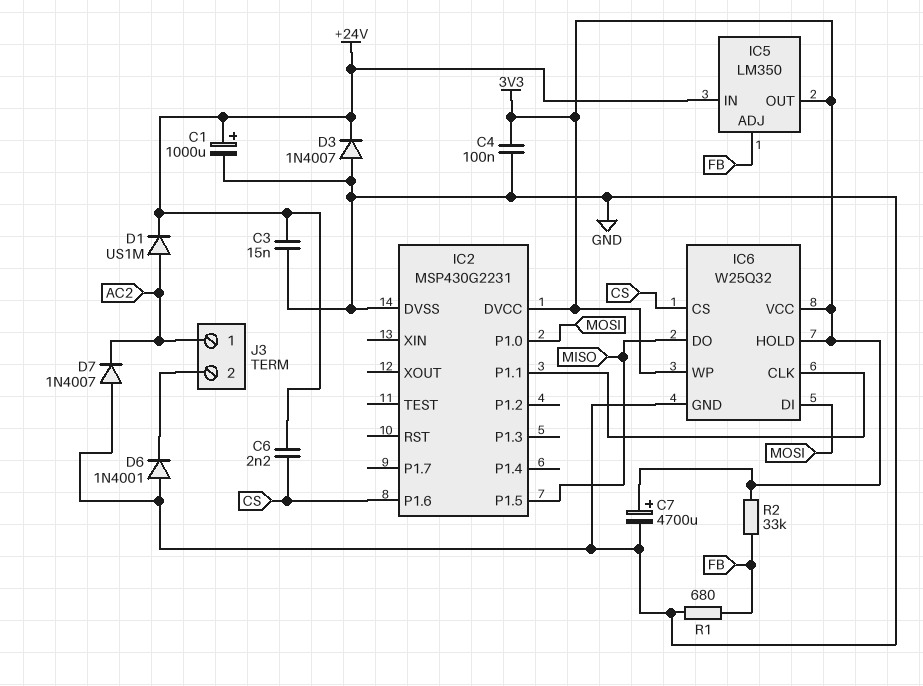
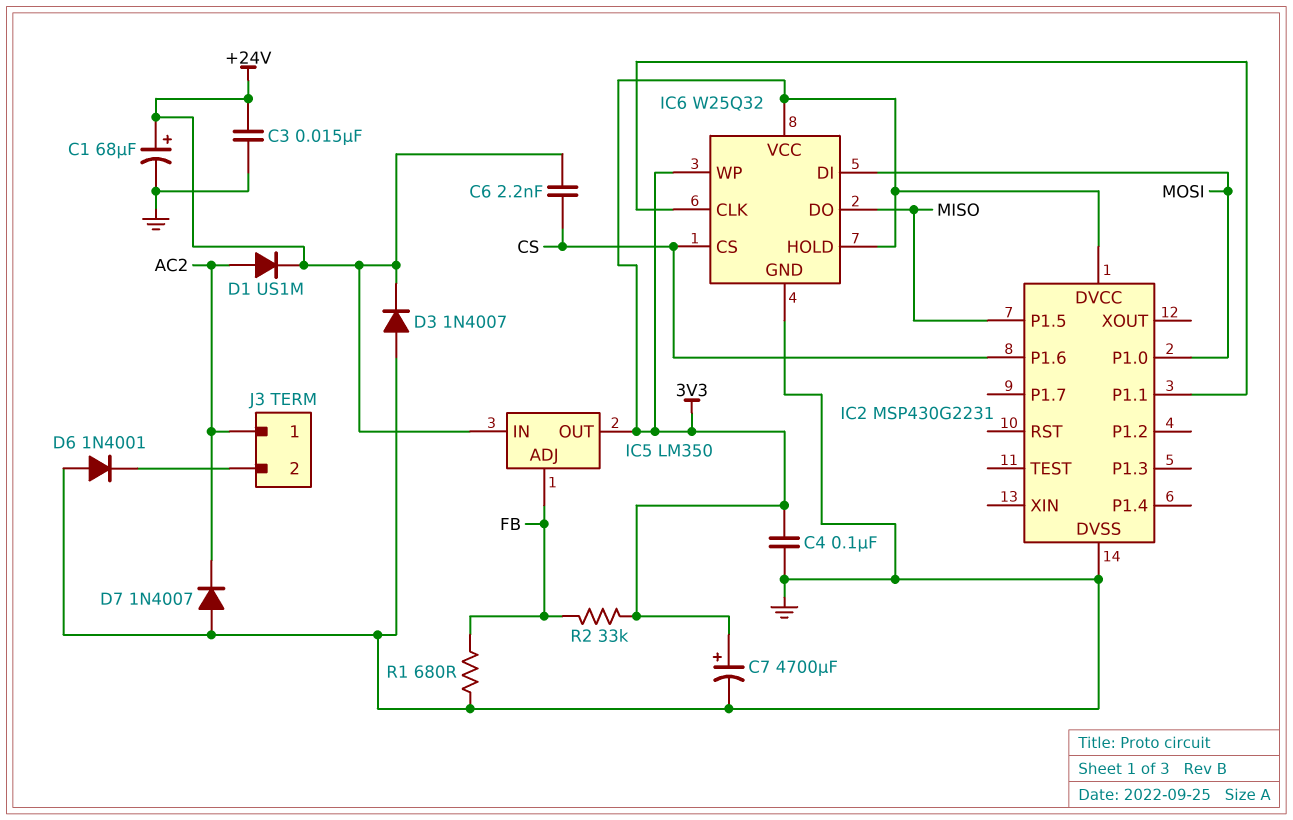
C1: 1000uF (plus +24V, minus GND) -> 68uF (plus +24V, minus GND)

